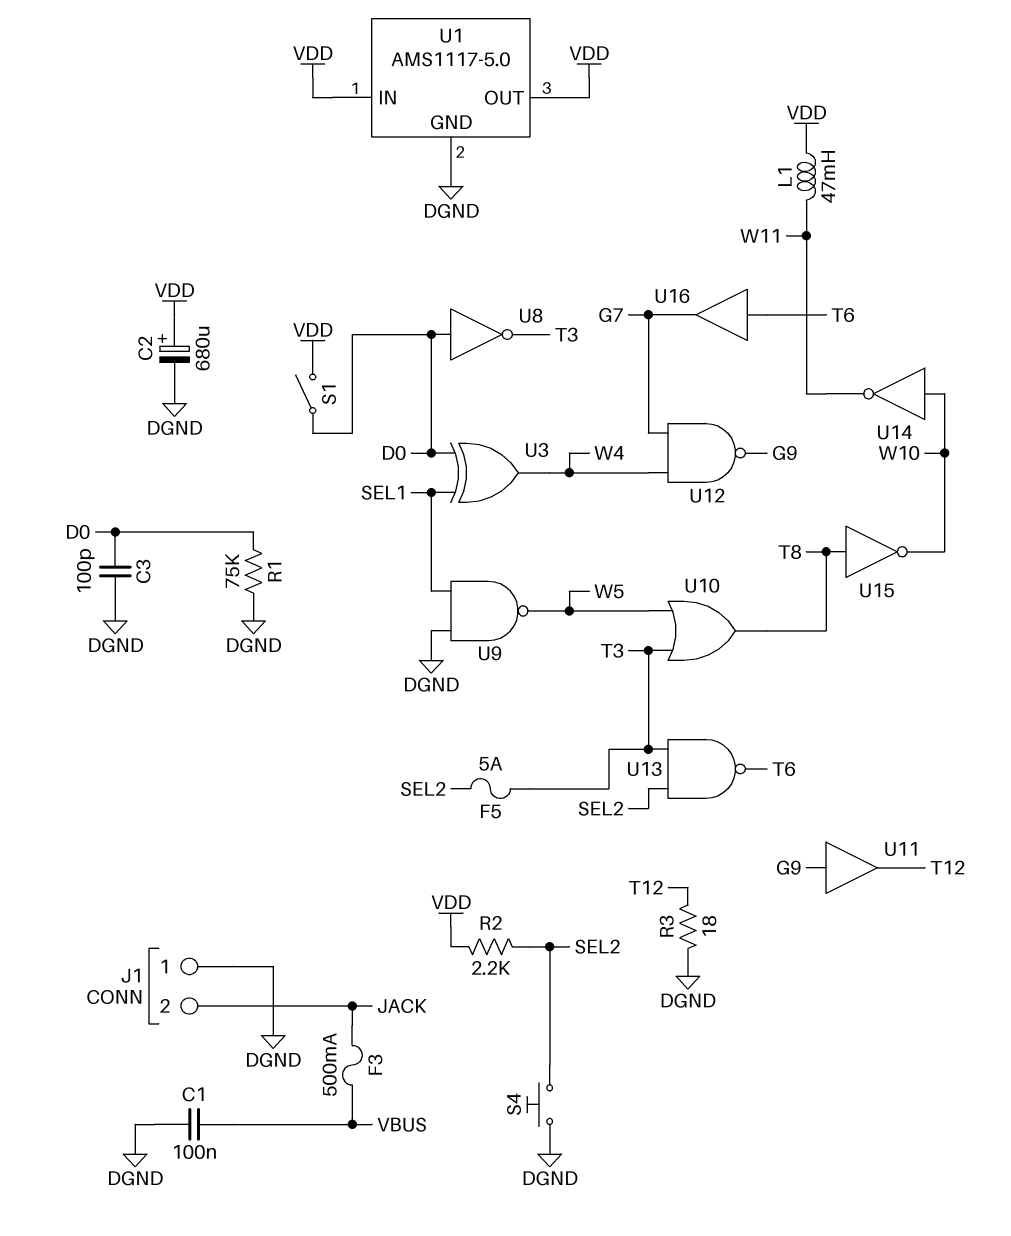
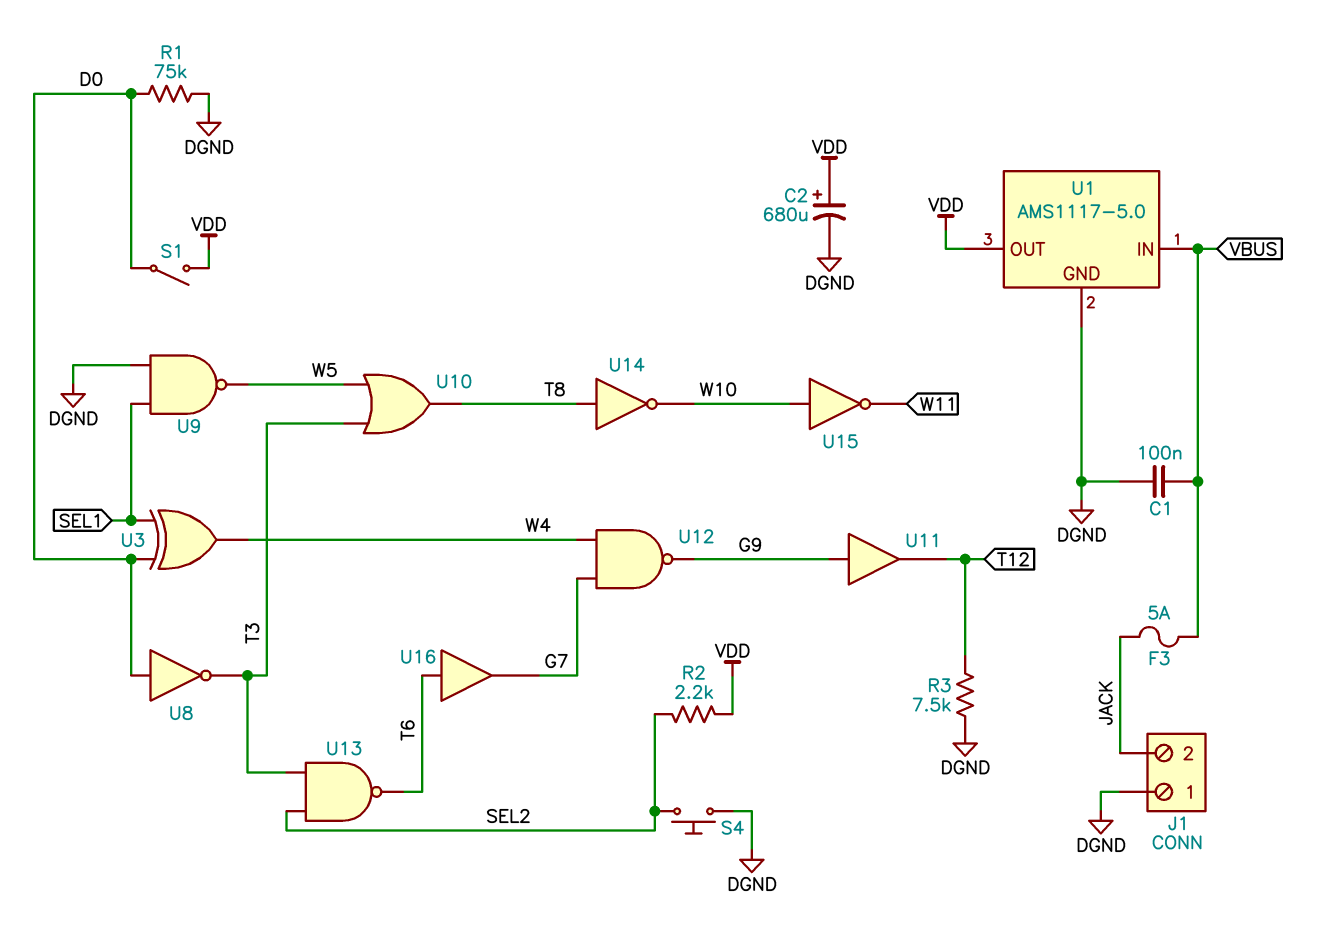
C3: 100pF (D0, DGND) -> none
F3: 500mA (JACK, VBUS) -> 5A (JACK, VBUS)
F5: 5A (SEL2, T3) -> none
L1: 47mH (VDD, W11) -> none
R3: 18 (DGND, T12) -> 7.5k (DGND, T12)
U1 pin IN: VDD -> VBUS
U14: NOT (in W10, out W11) -> NOT (in T8, out W10)
U15: NOT (in T8, out W10) -> NOT (in W10, out W11)

